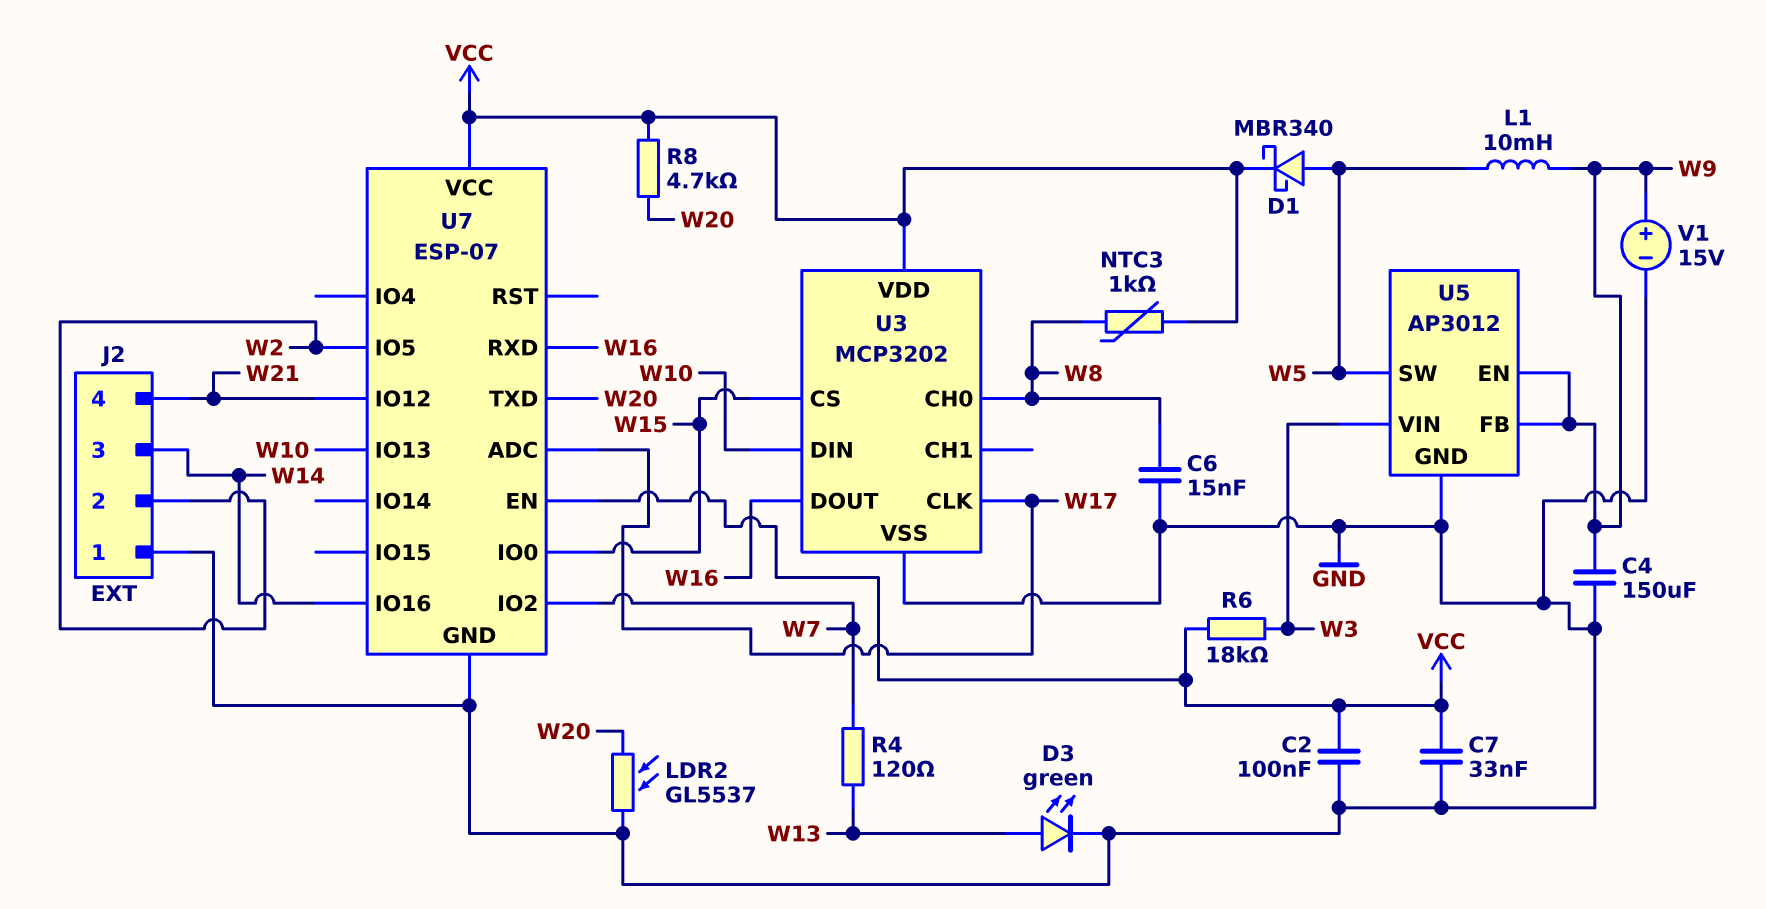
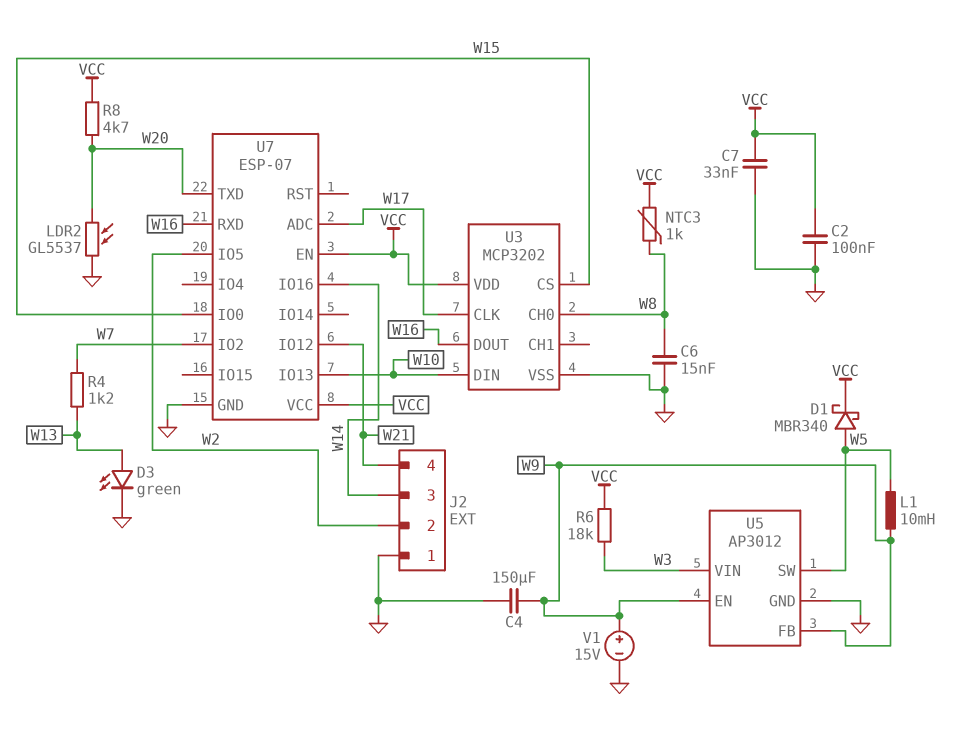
R4: 120 (W7, W13) -> 1.2k (W7, W13)

